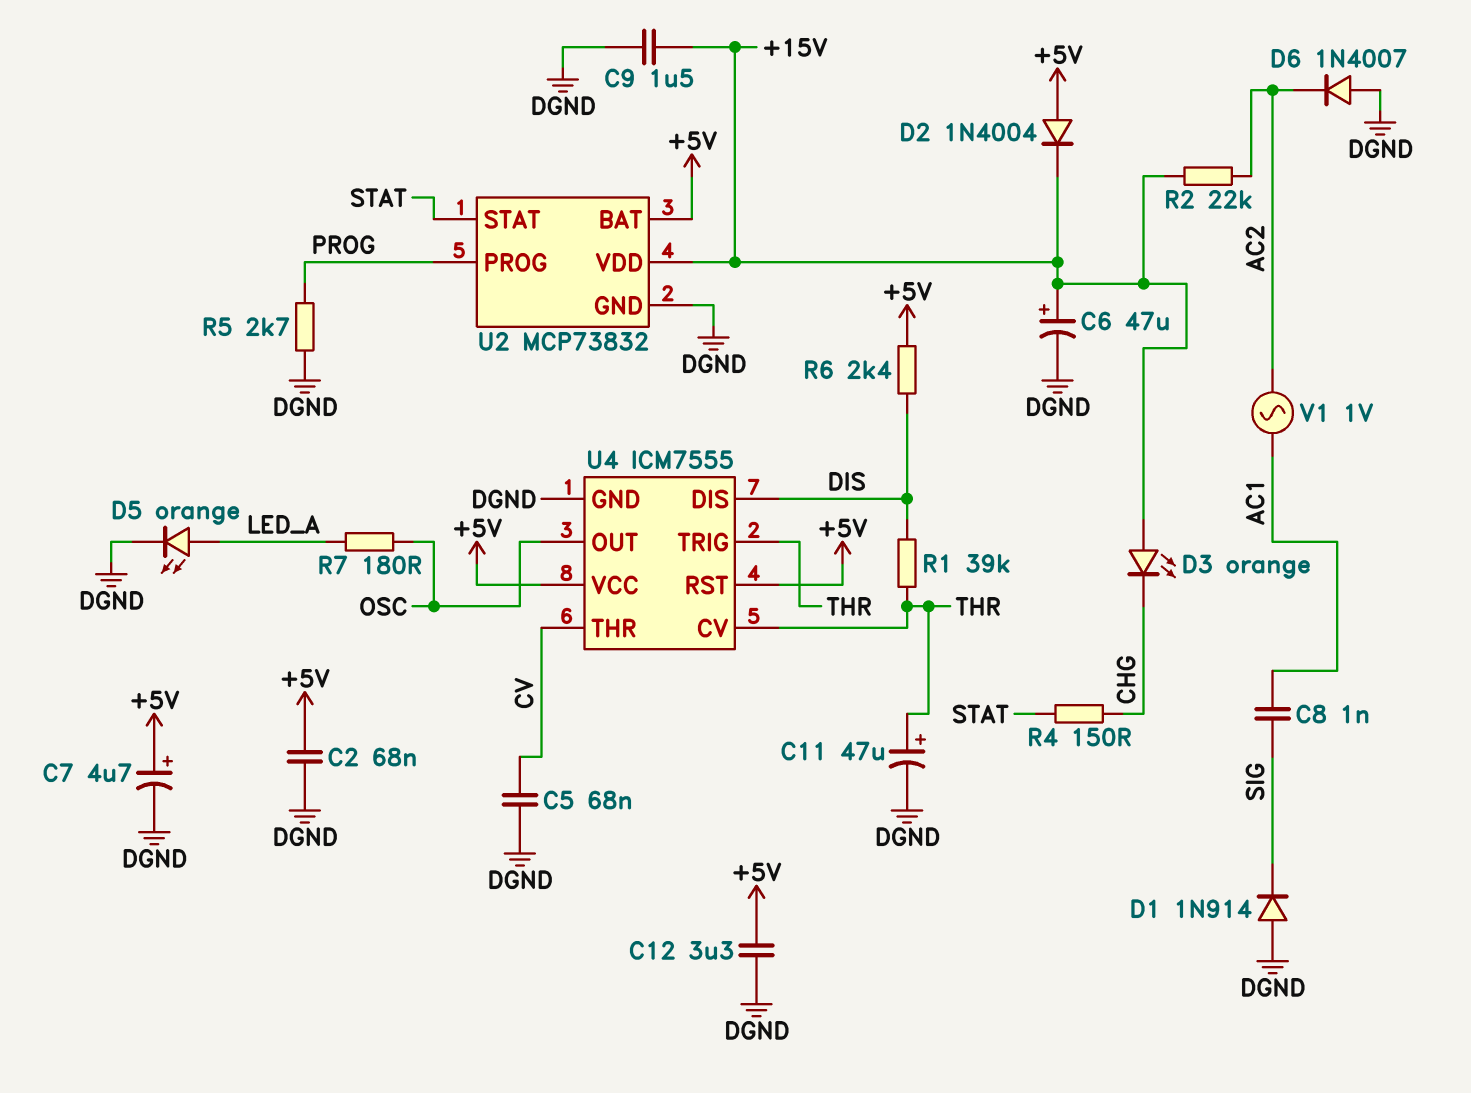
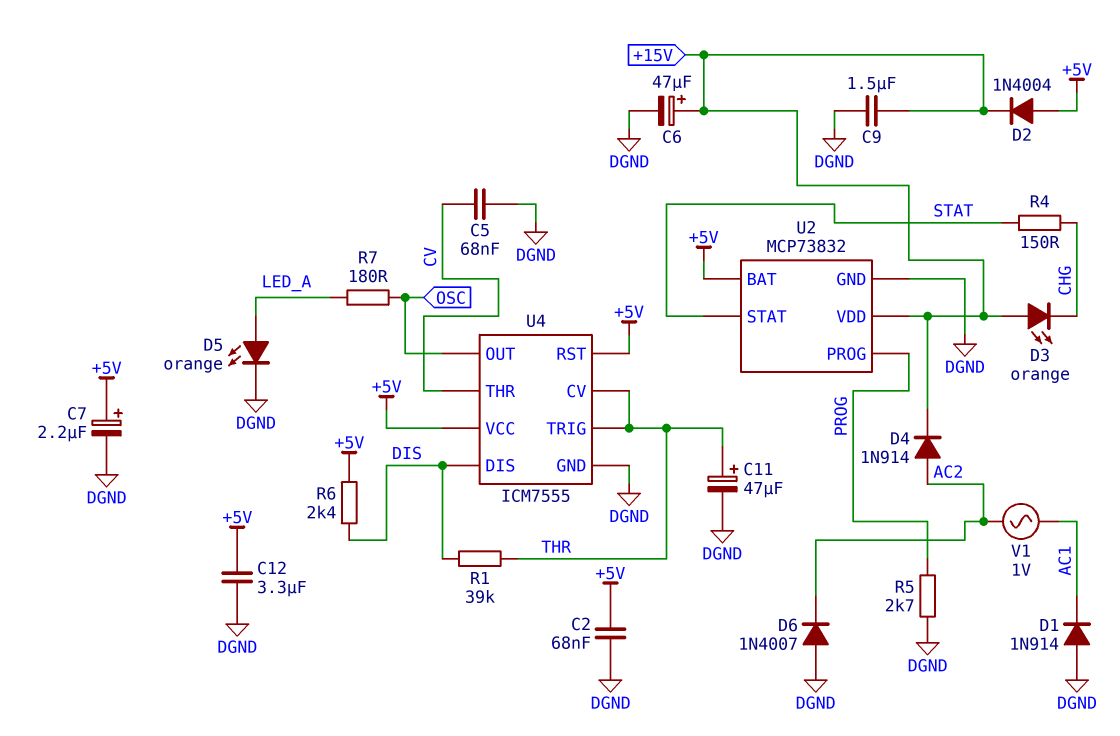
C7: 4.7uF (plus +5V, minus DGND) -> 2.2uF (plus +5V, minus DGND)
C8: 1nF (AC1, SIG) -> none
D1: diode 1N914 (A DGND, K SIG) -> diode 1N914 (A DGND, K AC1)
D4: none -> diode 1N914 (A AC2, K +15V)
R2: 22k (+15V, AC2) -> none

